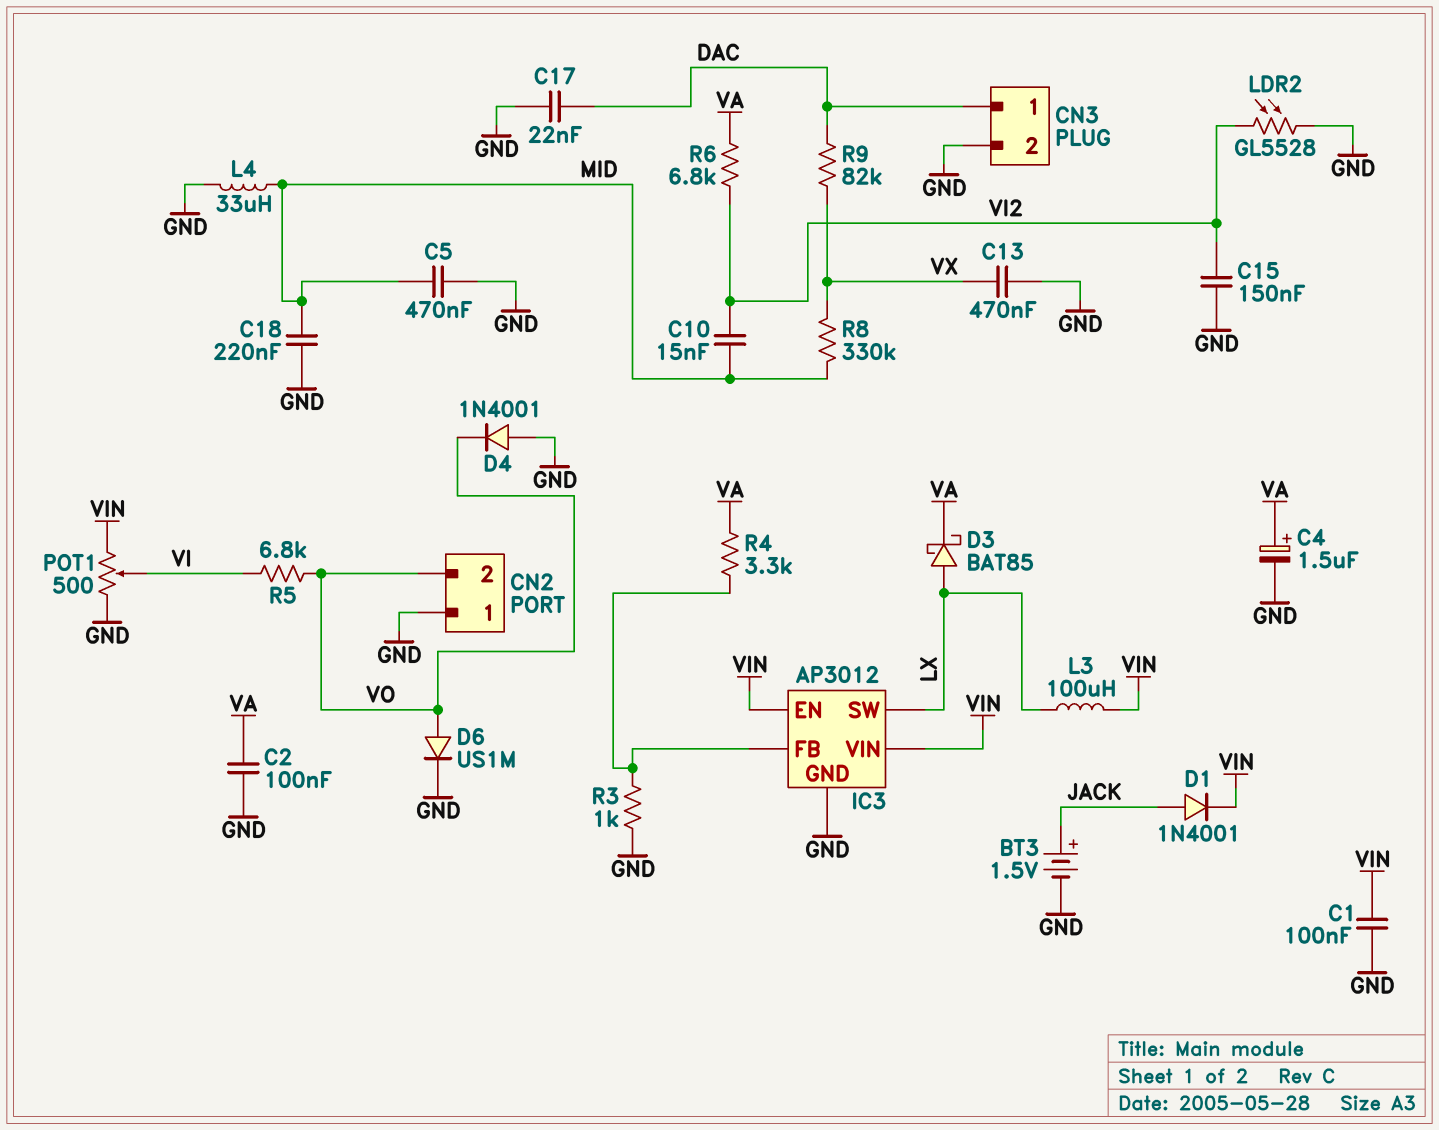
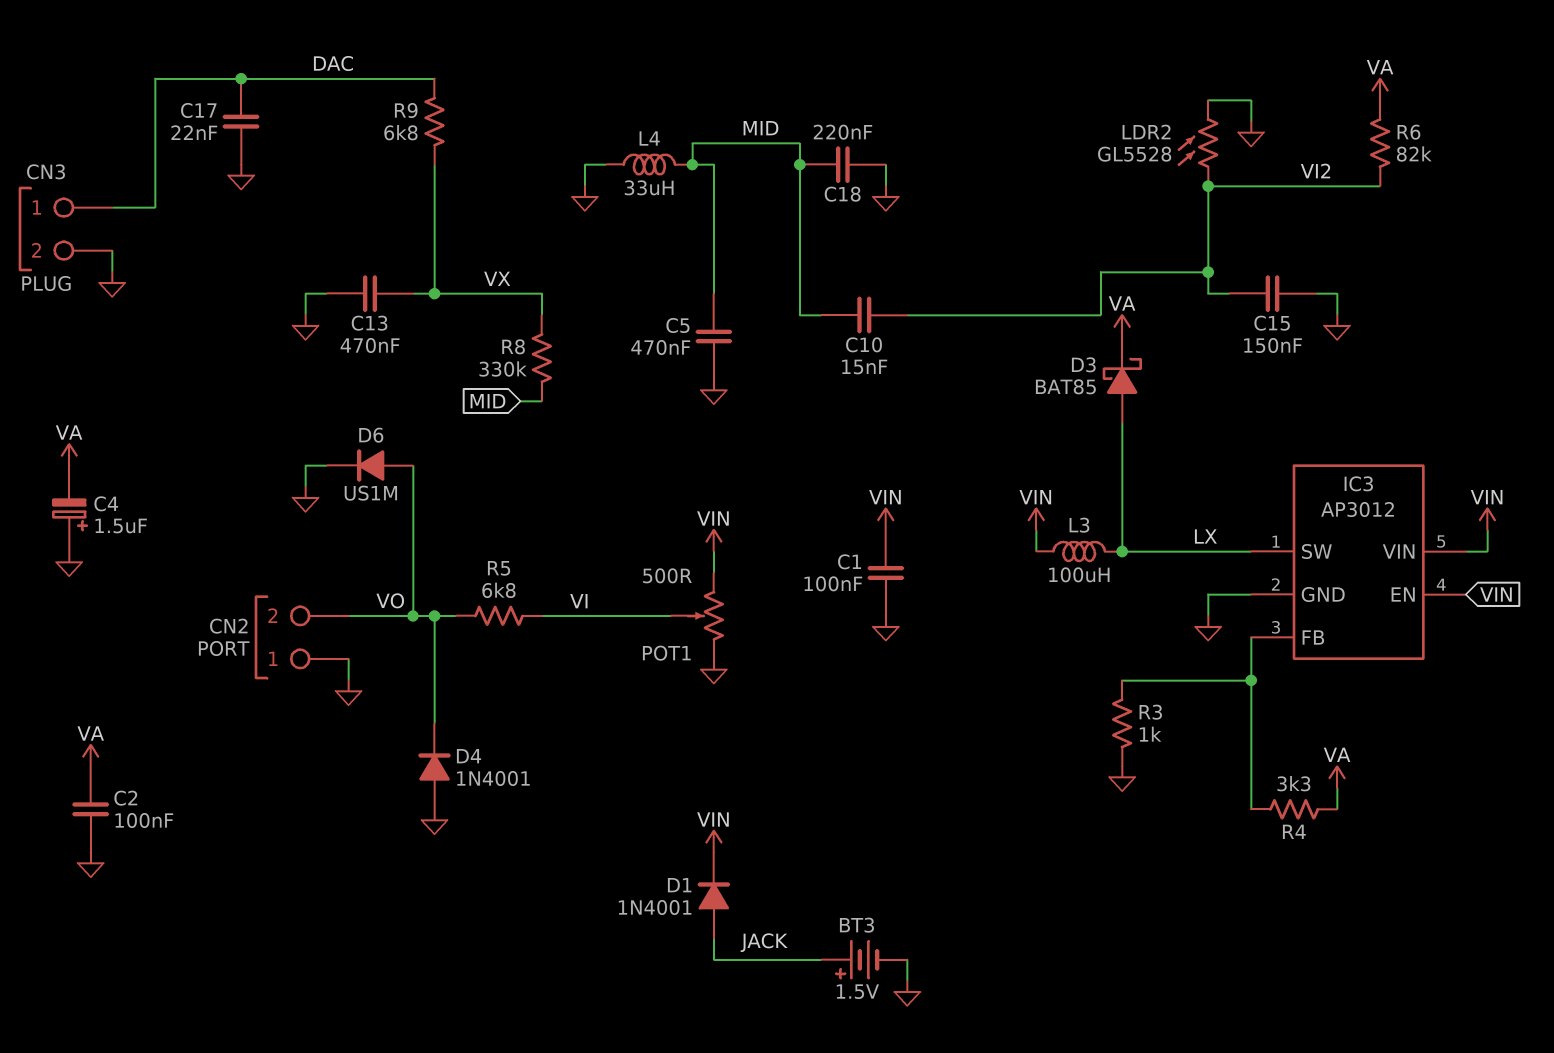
C4: 1.5uF (plus VA, minus GND) -> 1.5uF (plus GND, minus VA)
R6: 6.8k (VA, VI2) -> 82k (VA, VI2)
R9: 82k (DAC, VX) -> 6.8k (DAC, VX)

